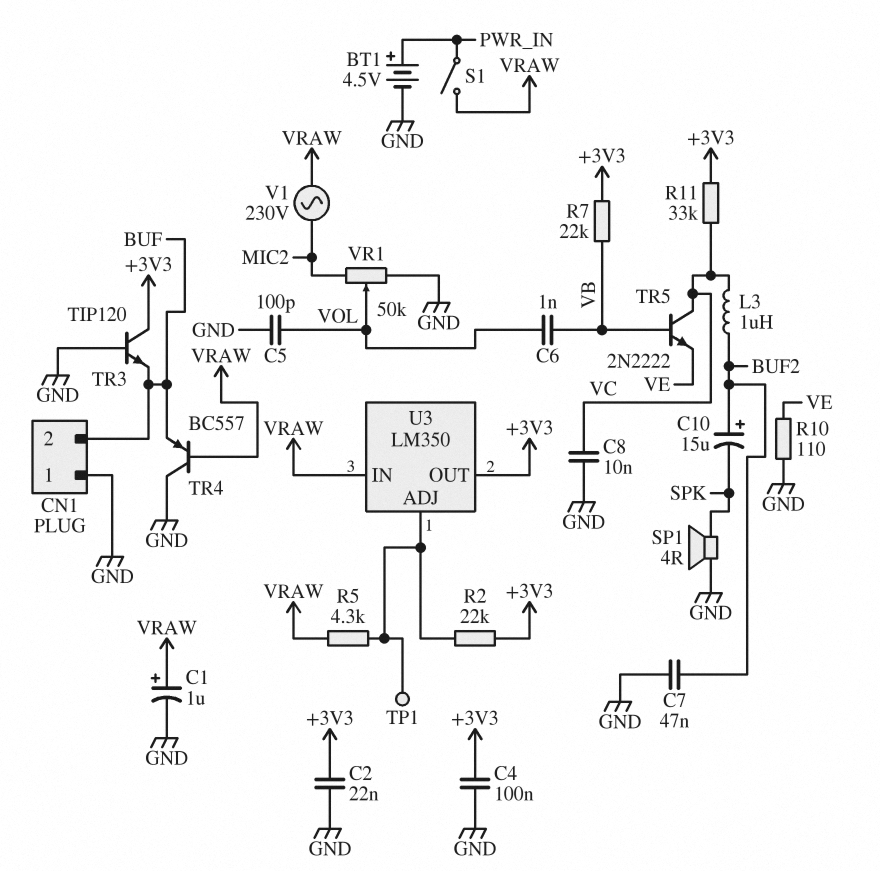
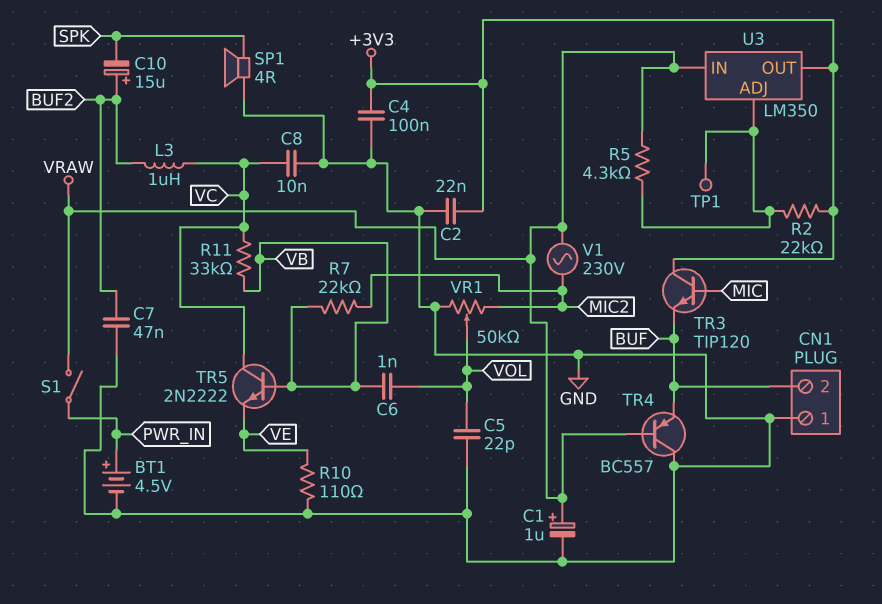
C5: 100pF (GND, VOL) -> 22pF (GND, VOL)
R7: 22k (+3V3, VB) -> 22k (MIC2, VB)
R11: 33k (+3V3, VC) -> 33k (VB, VC)
TR3: NPN TIP120 (B GND, C +3V3, E BUF) -> NPN TIP120 (B MIC, C +3V3, E BUF)

